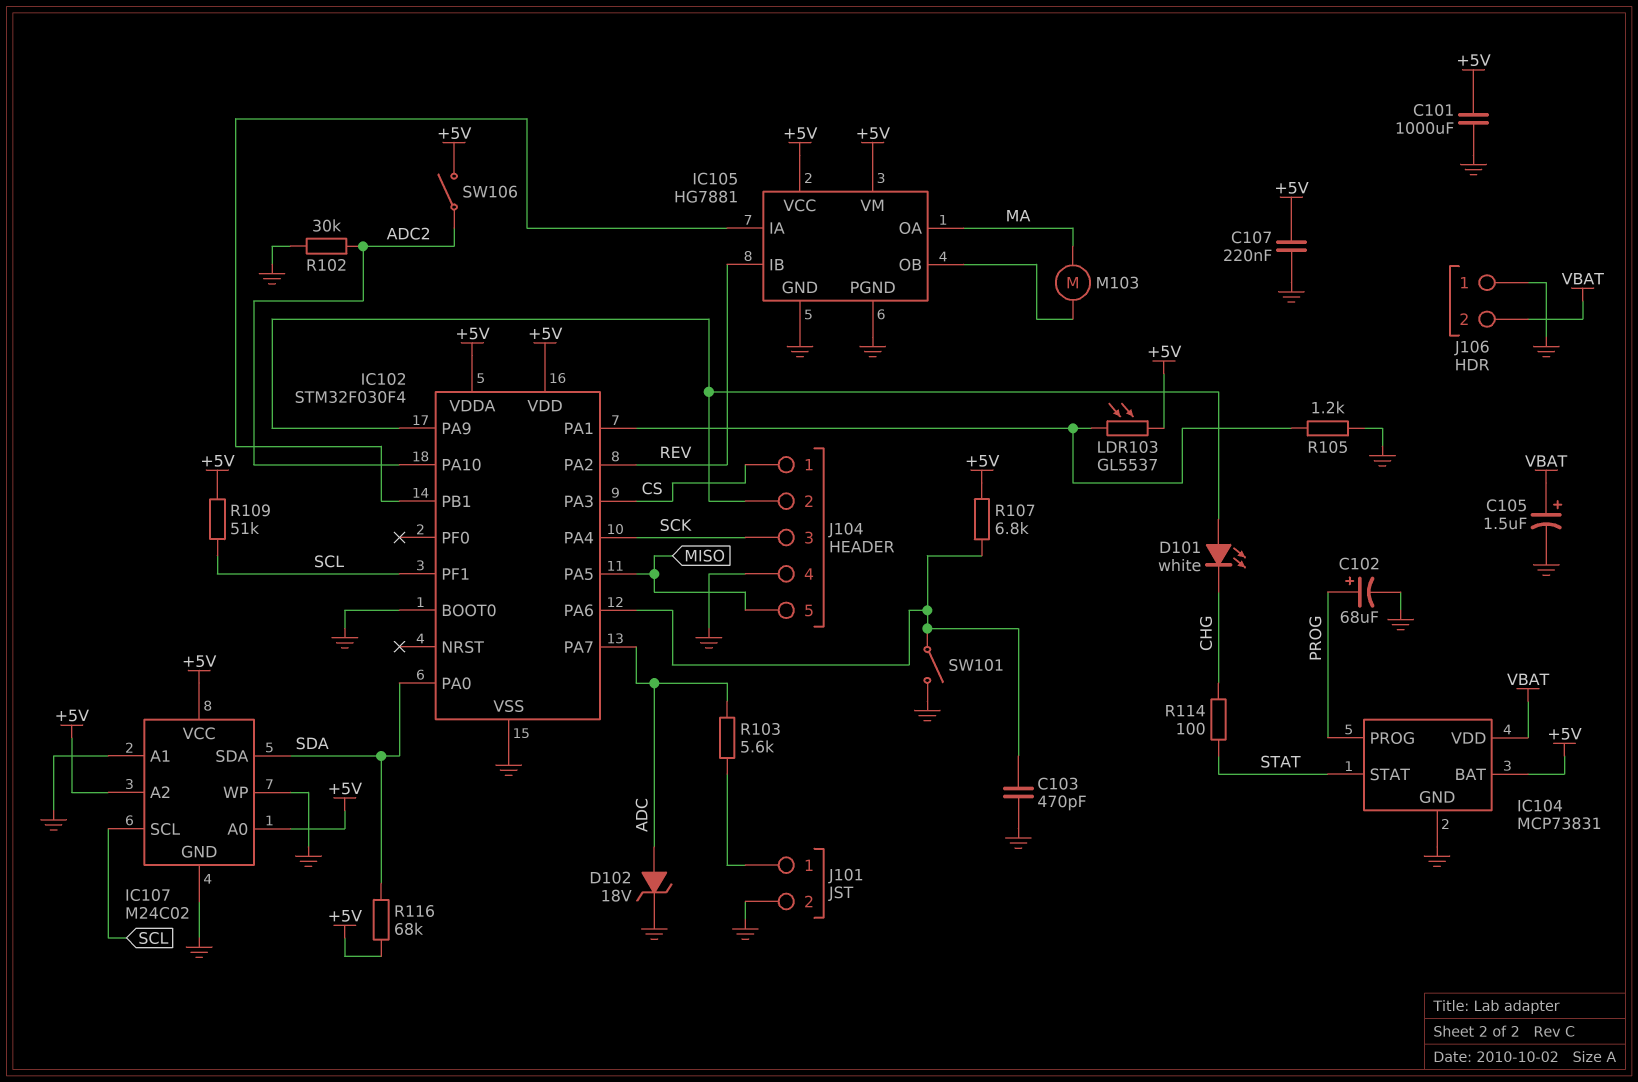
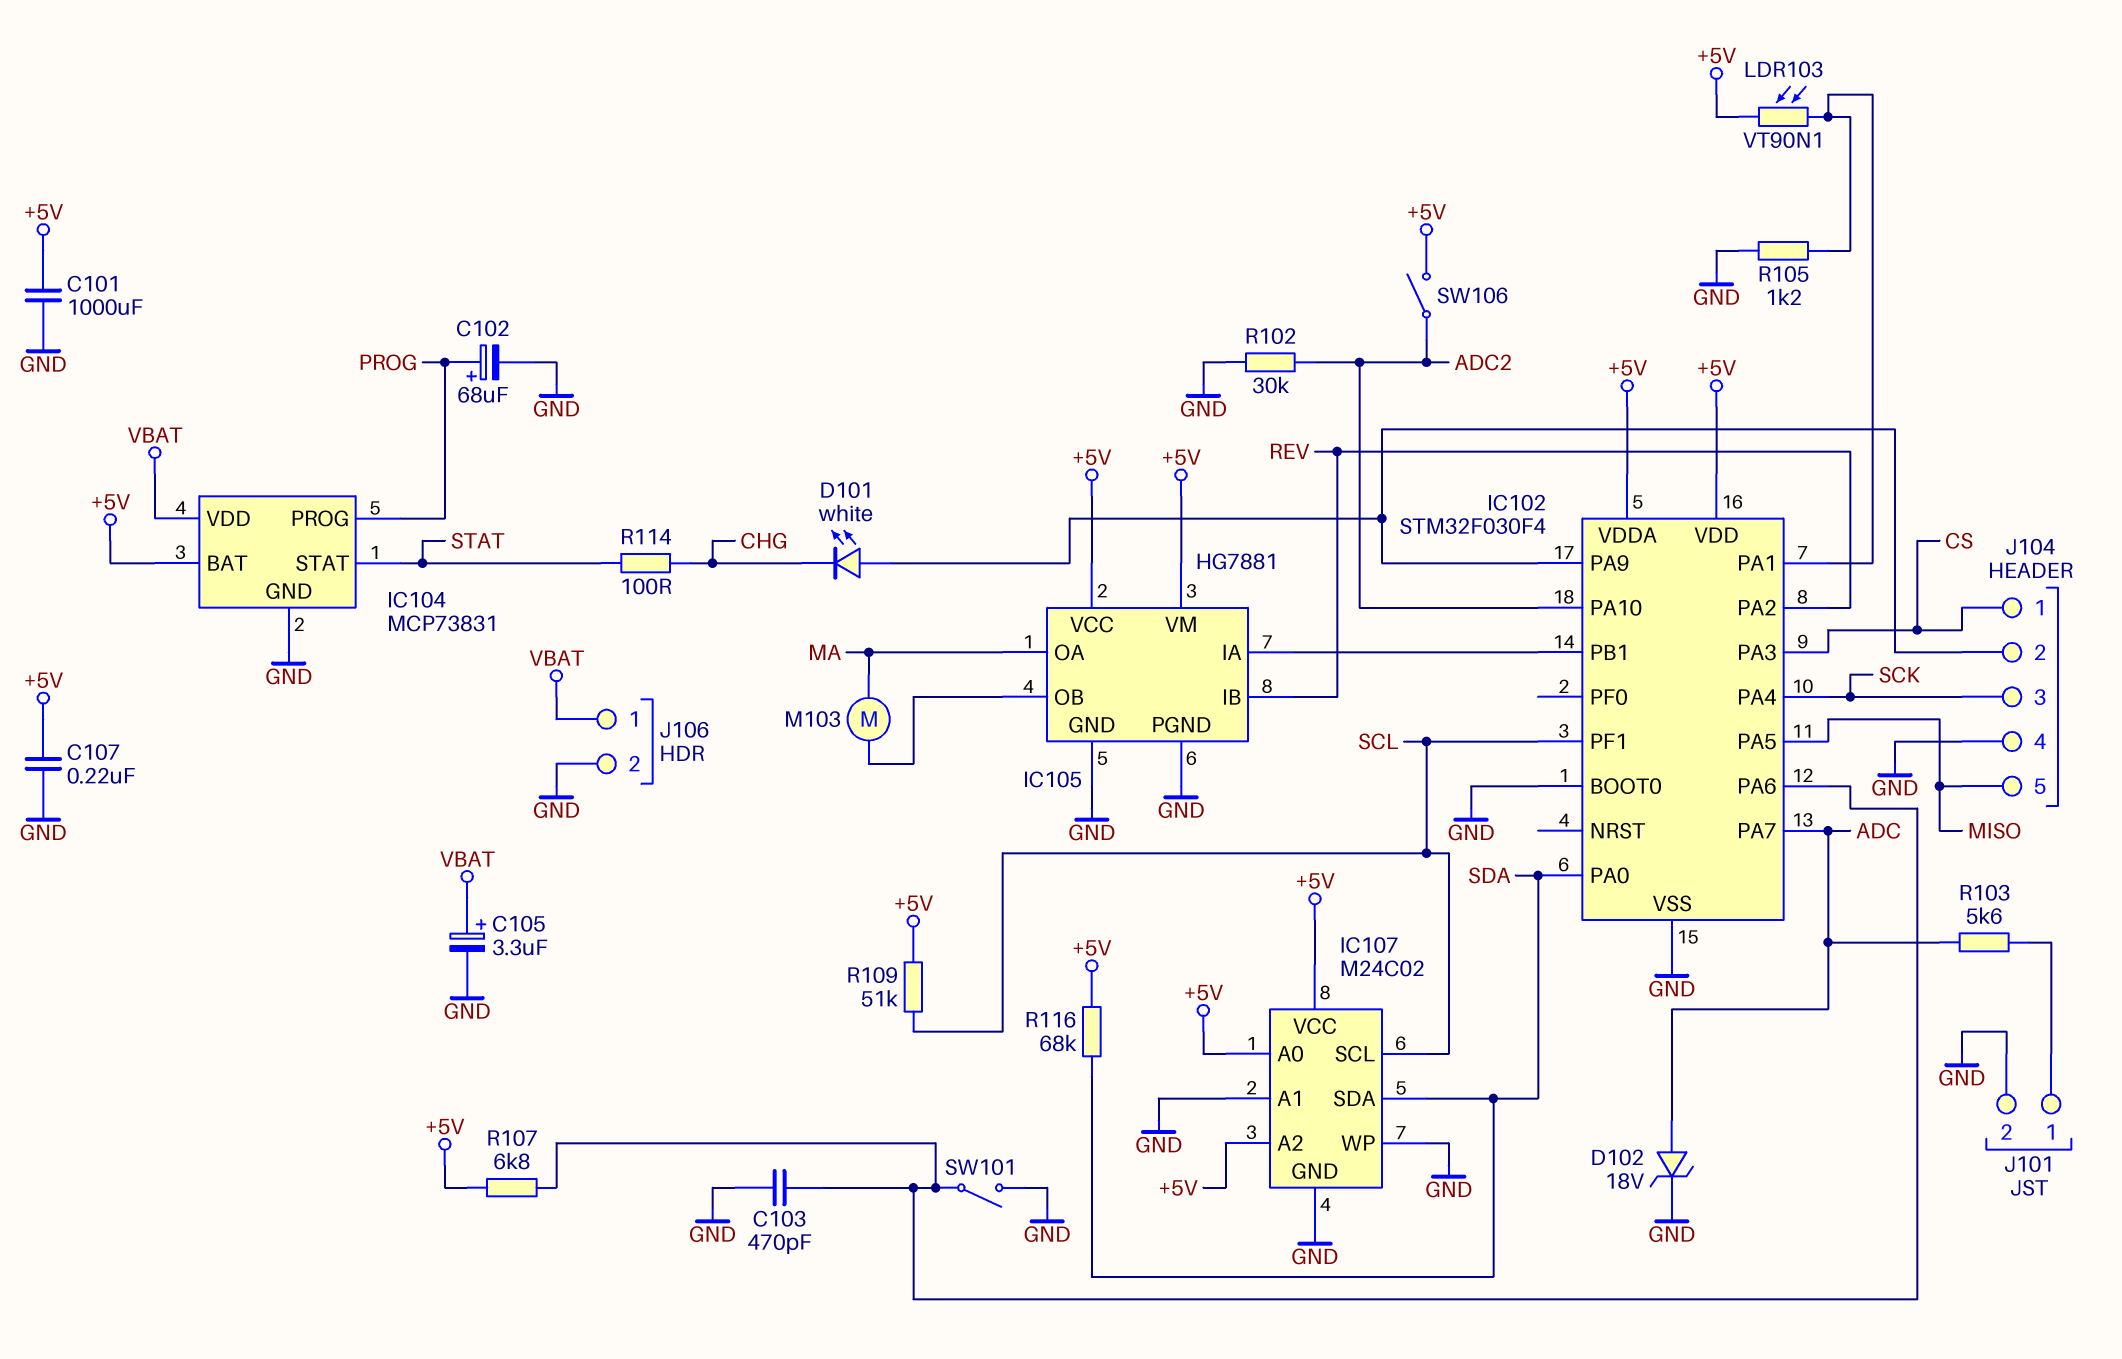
C105: 1.5uF (plus VBAT, minus GND) -> 3.3uF (plus VBAT, minus GND)
J106 pin 1: GND -> VBAT
J106 pin 2: VBAT -> GND
LDR103: GL5537 (+5V, IC102/PA1) -> VT90N1 (+5V, IC102/PA1)

